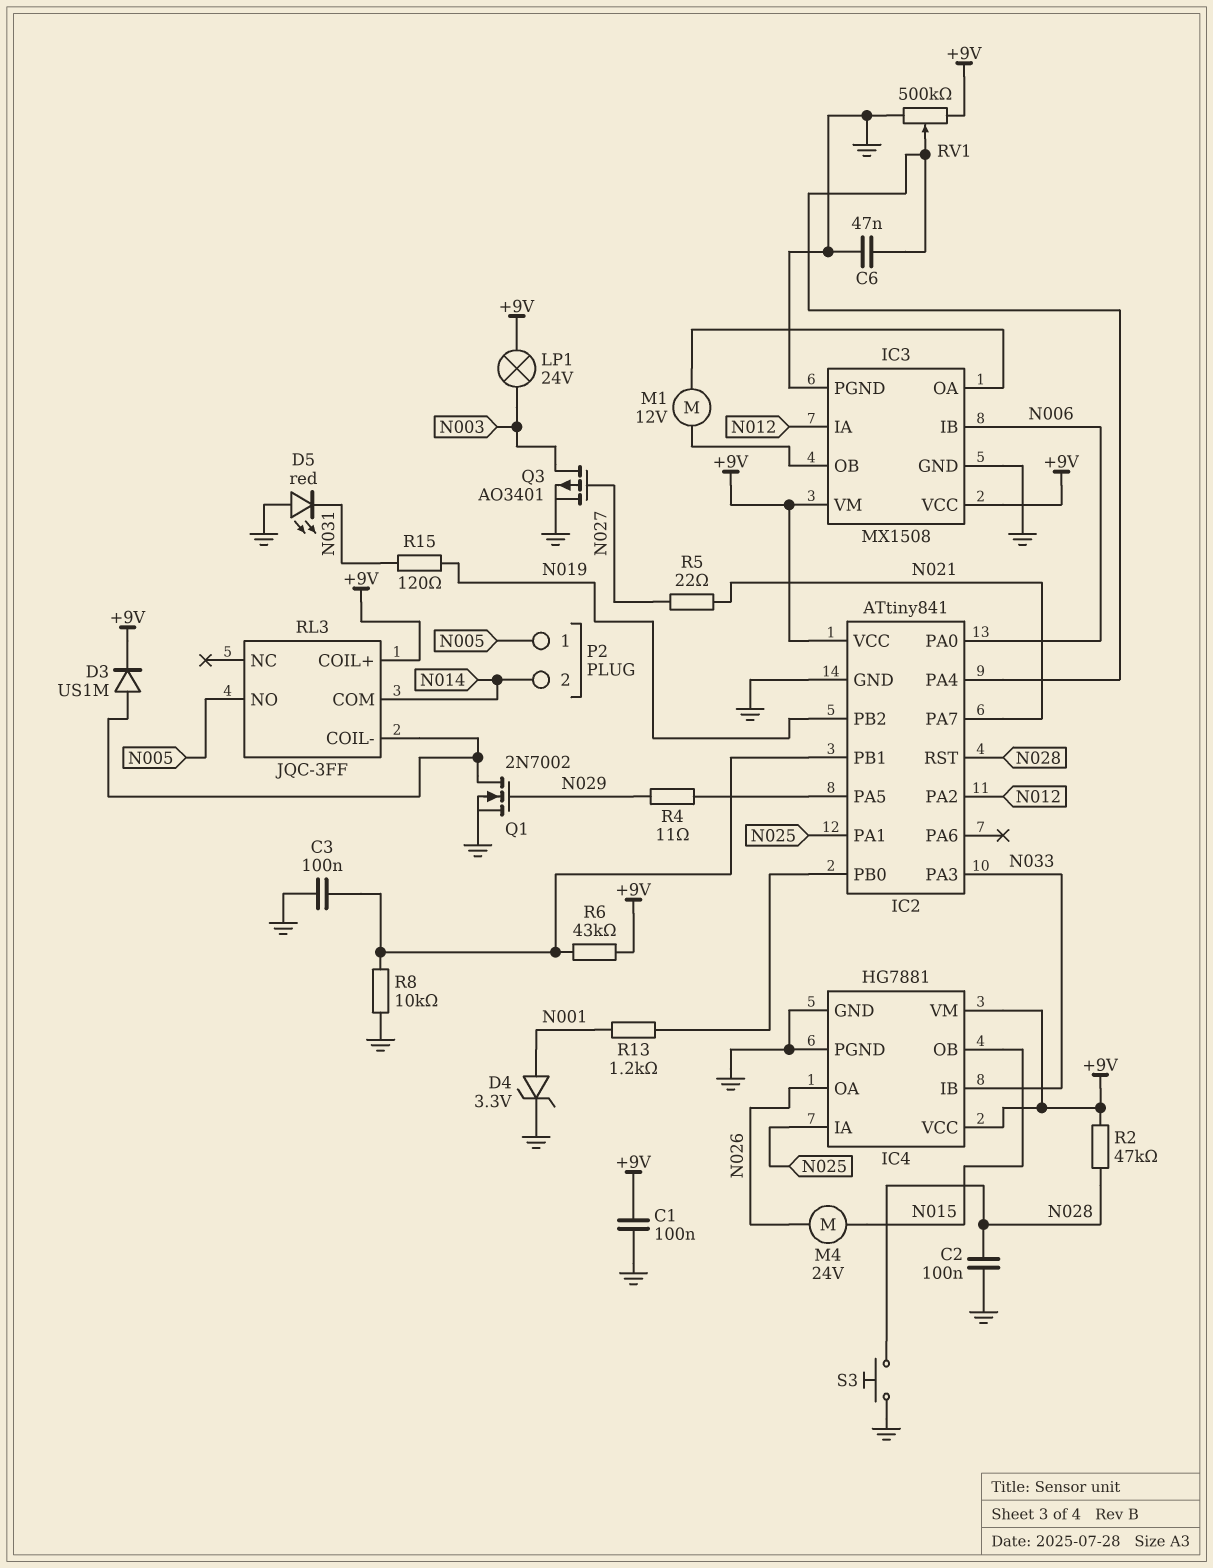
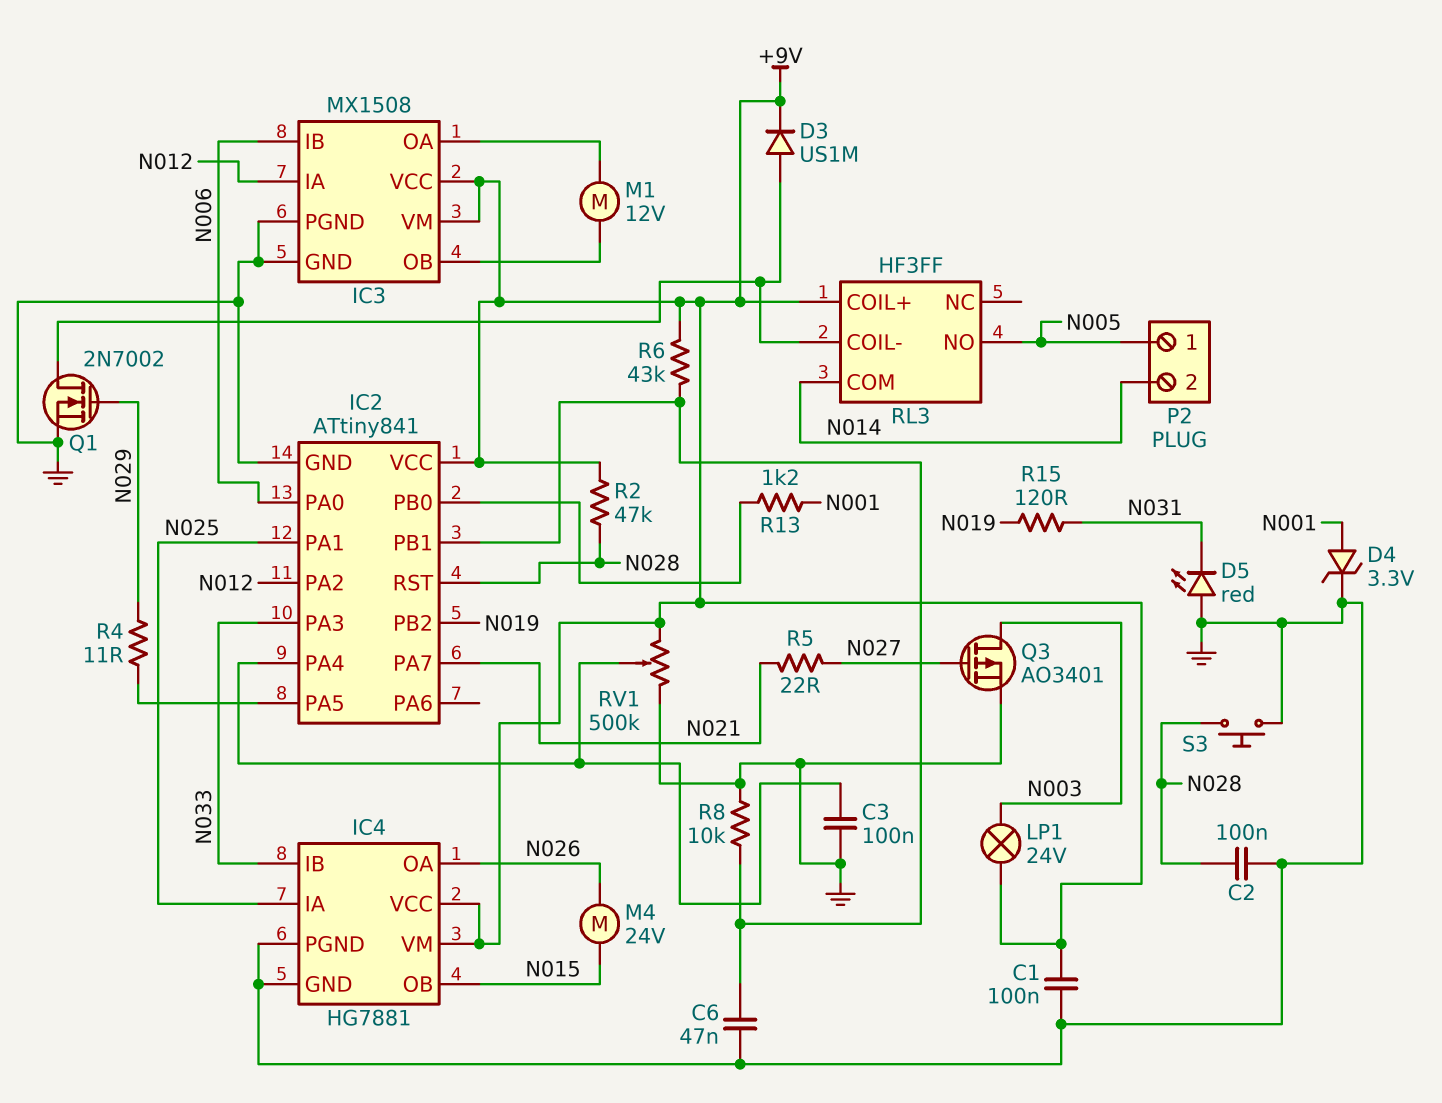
C3: 100nF (GND, IC2/PB1) -> 100nF (GND, IC2/PA4)
C6: 47nF (GND, IC2/PA4) -> 47nF (GND, IC2/PB1)
RL3: JQC-3FF -> HF3FF

